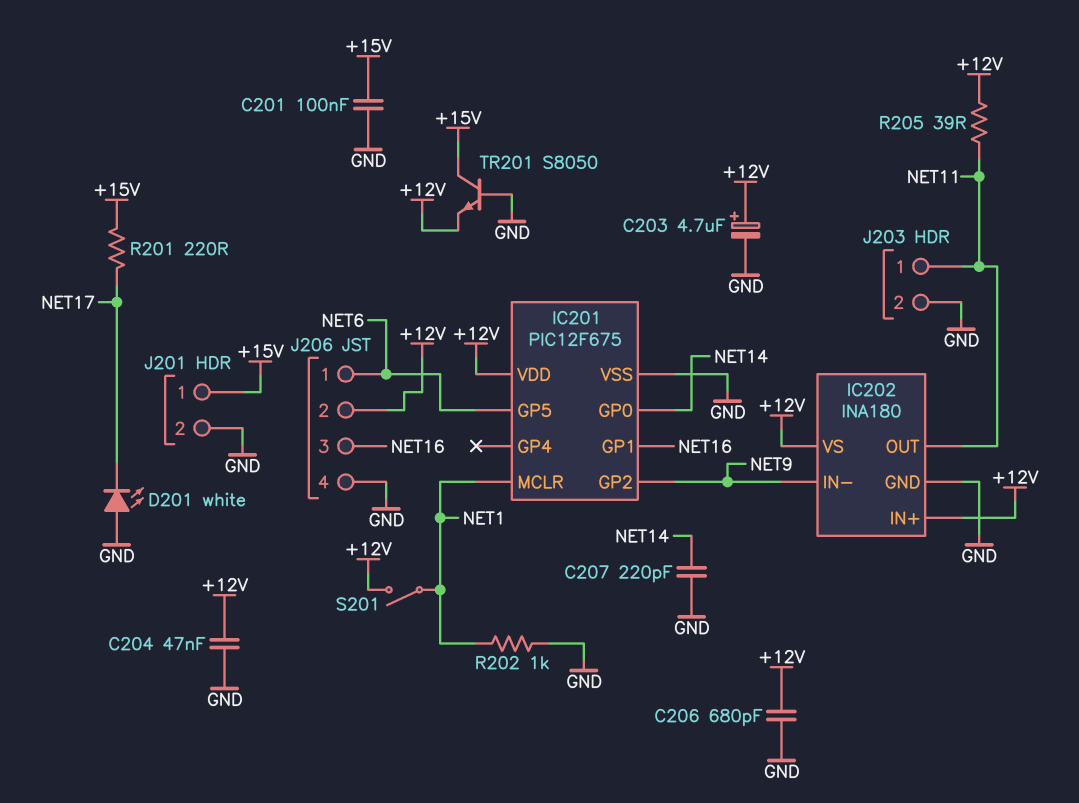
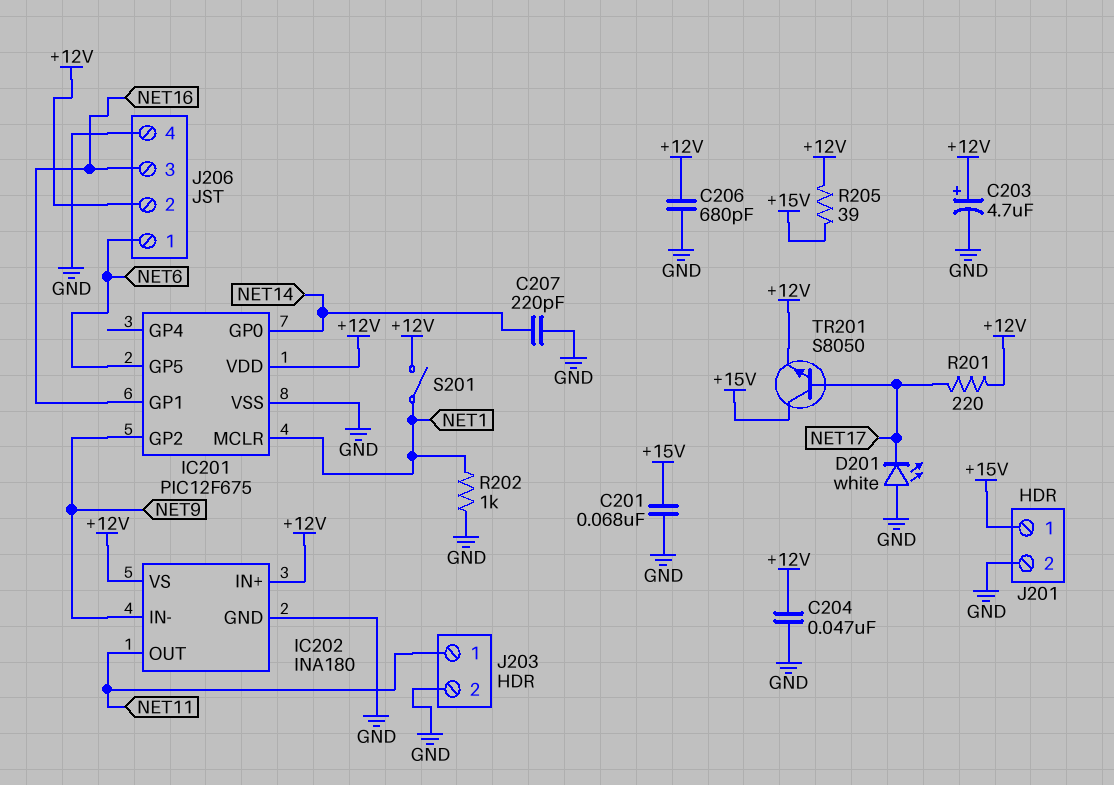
C201: 100nF (+15V, GND) -> 68nF (+15V, GND)
R201: 220 (+15V, NET17) -> 220 (+12V, NET17)
R205: 39 (+12V, NET11) -> 39 (+12V, +15V)
TR201: NPN S8050 (B GND, C +15V, E +12V) -> NPN S8050 (B NET17, C +15V, E +12V)

